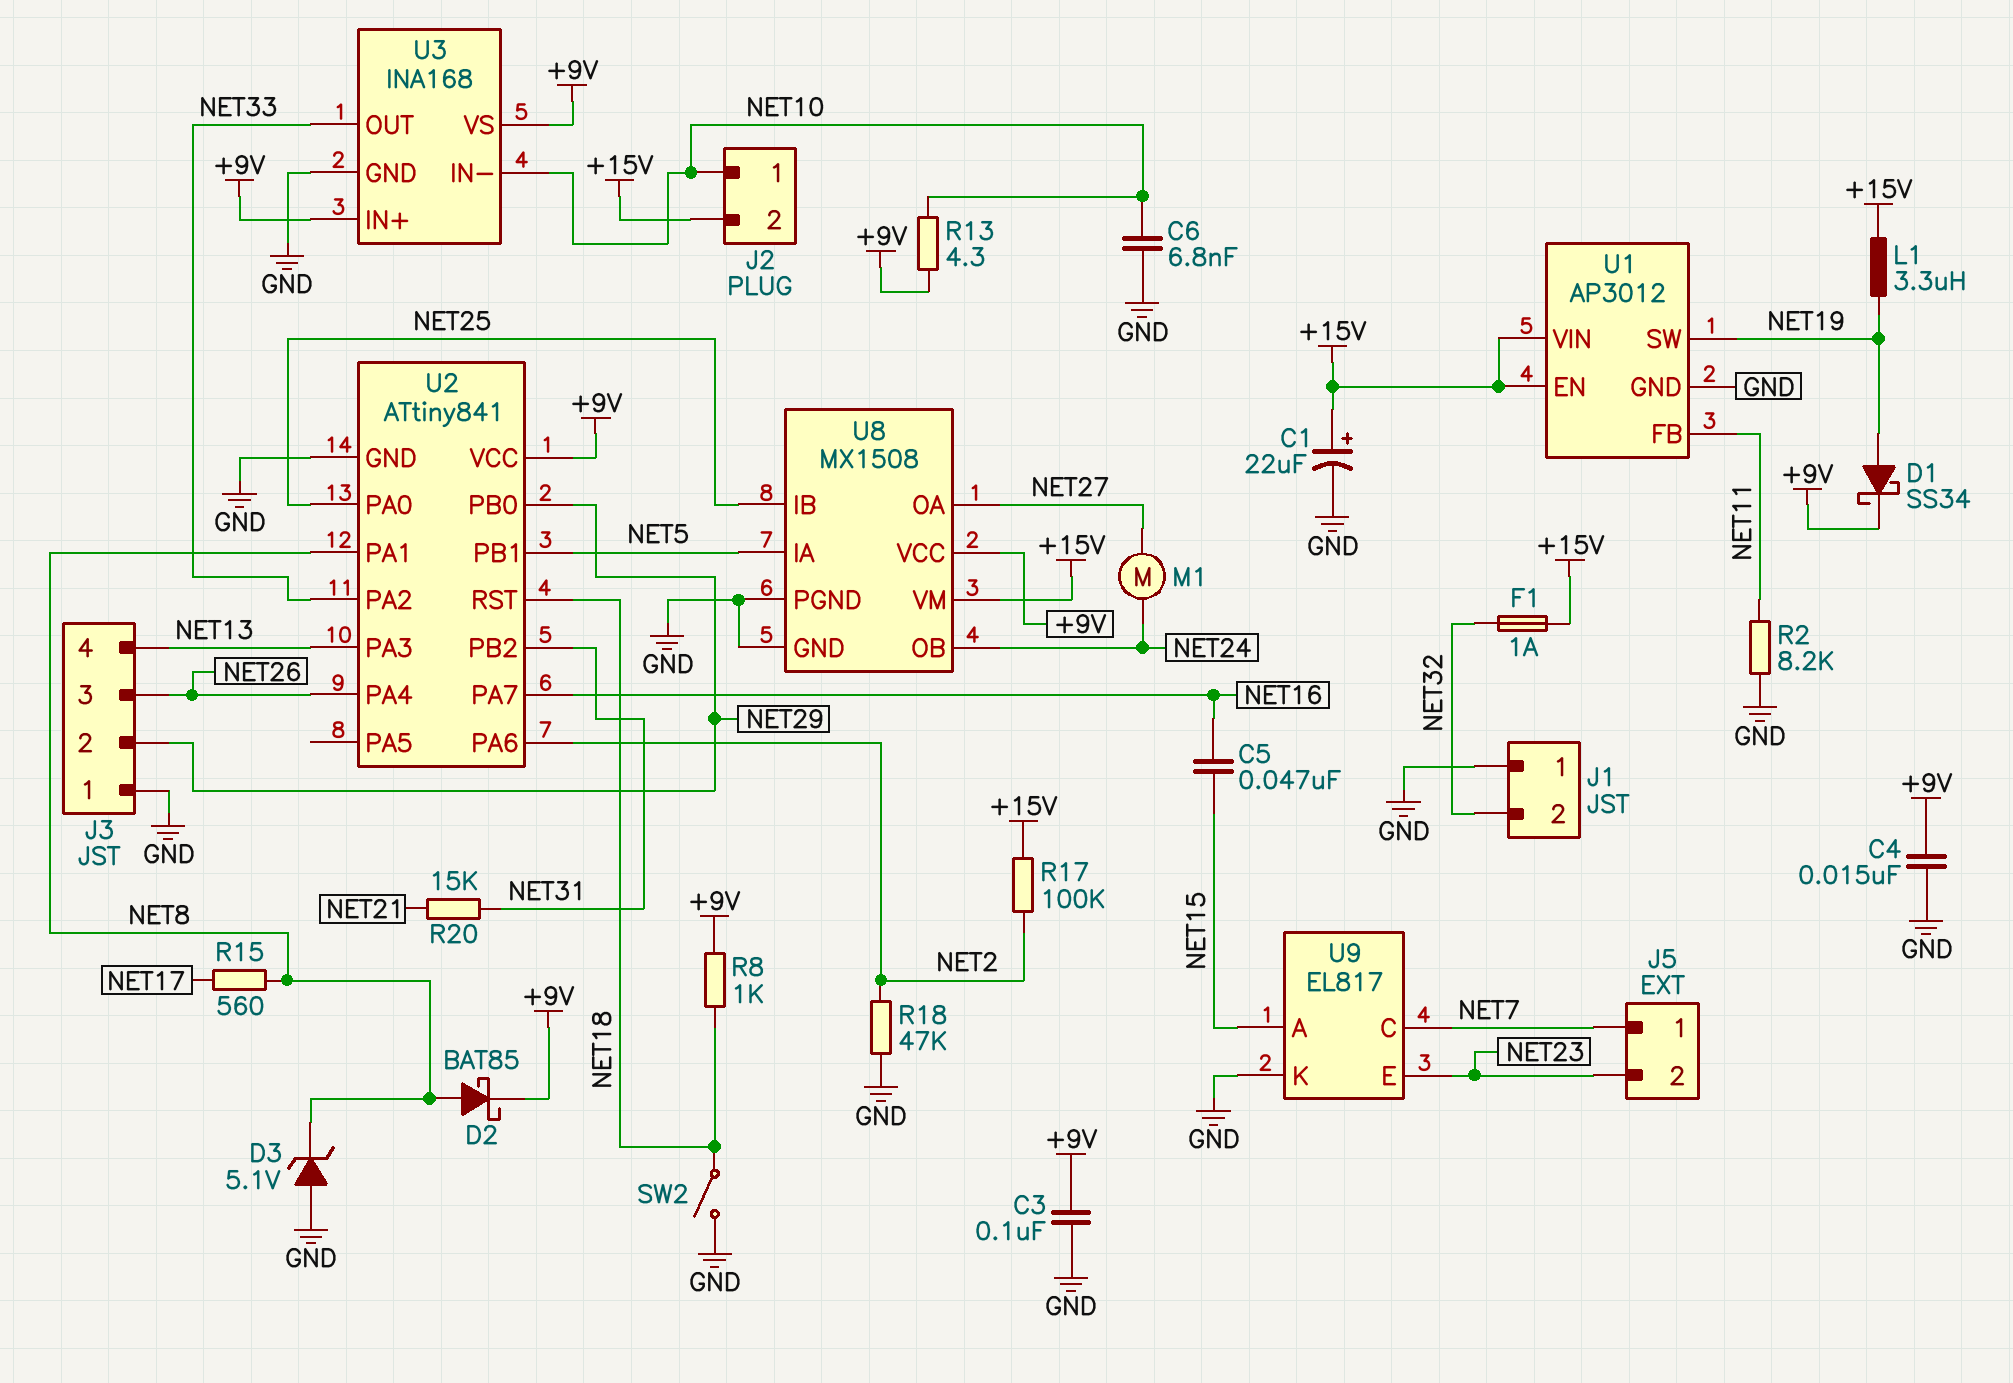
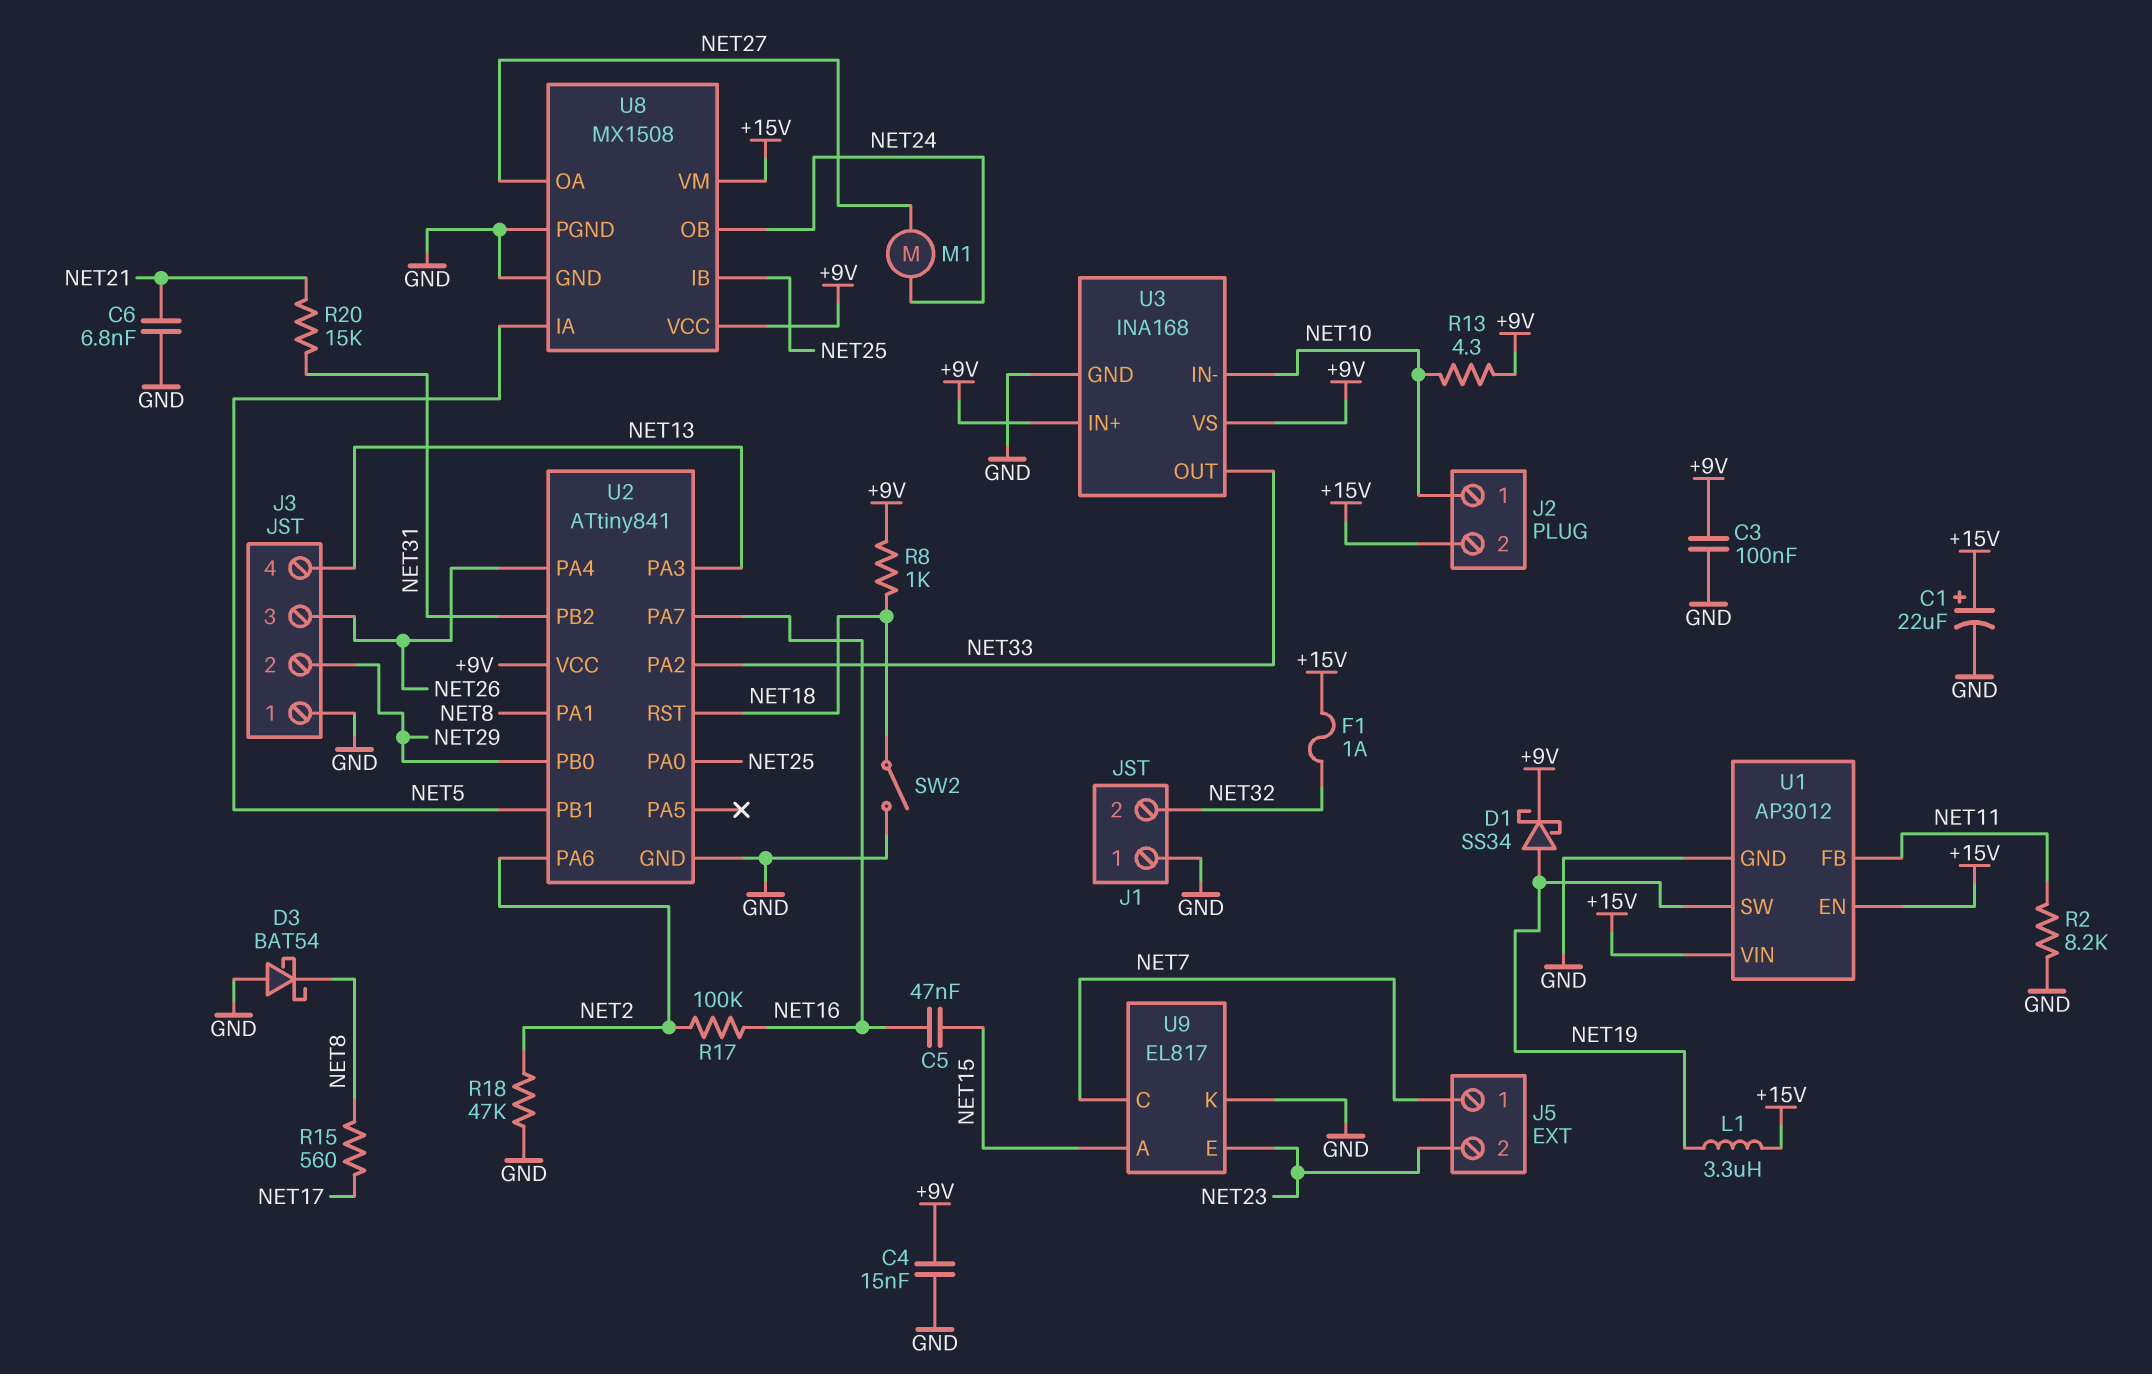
C6: 6.8nF (GND, NET10) -> 6.8nF (GND, NET21)
D2: schottky BAT85 (A NET8, K +9V) -> none
D3: zener 5.1V (A GND, K NET8) -> schottky BAT54 (A GND, K NET8)
R17: 100k (+15V, NET2) -> 100k (NET2, NET16)

